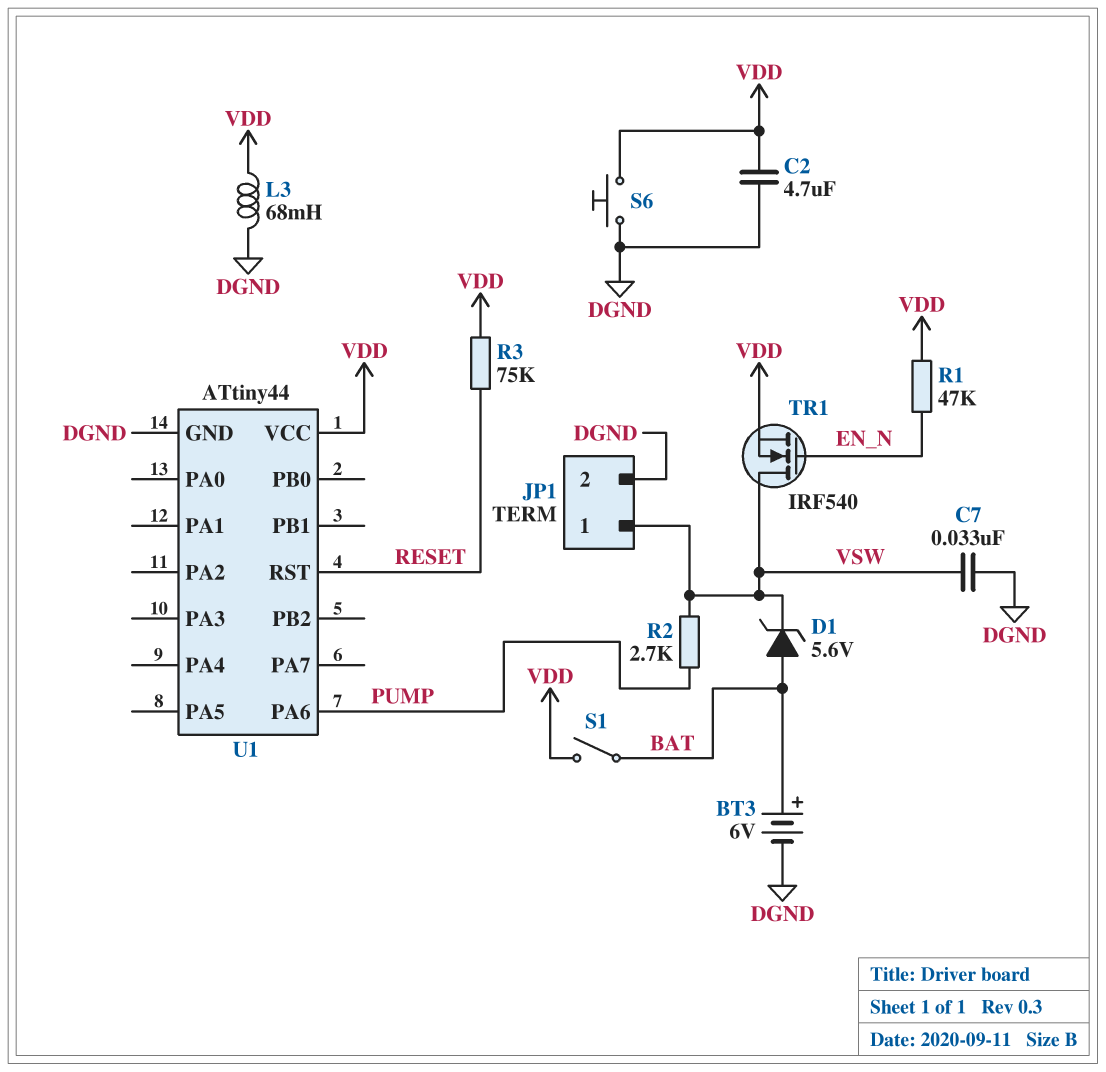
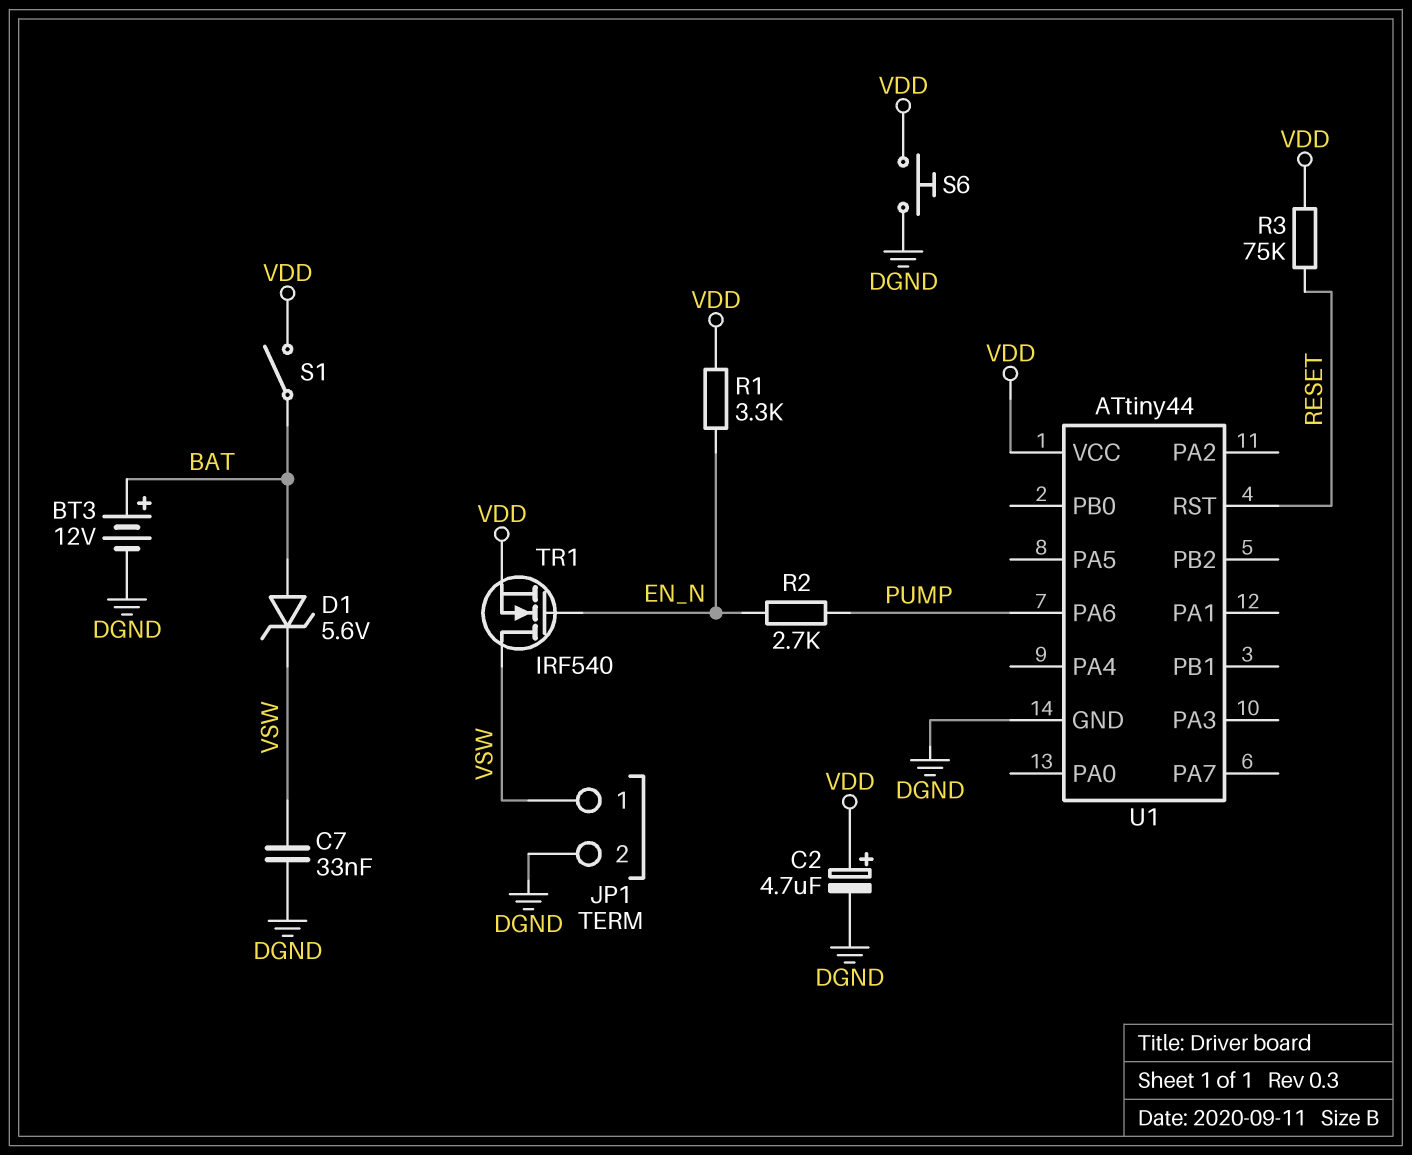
BT3: 6V (plus BAT, minus DGND) -> 12V (plus BAT, minus DGND)
C2: 4.7uF (DGND, VDD) -> 4.7uF (plus VDD, minus DGND)
L3: 68mH (DGND, VDD) -> none
R1: 47k (EN_N, VDD) -> 3.3k (EN_N, VDD)
R2: 2.7k (PUMP, VSW) -> 2.7k (EN_N, PUMP)

